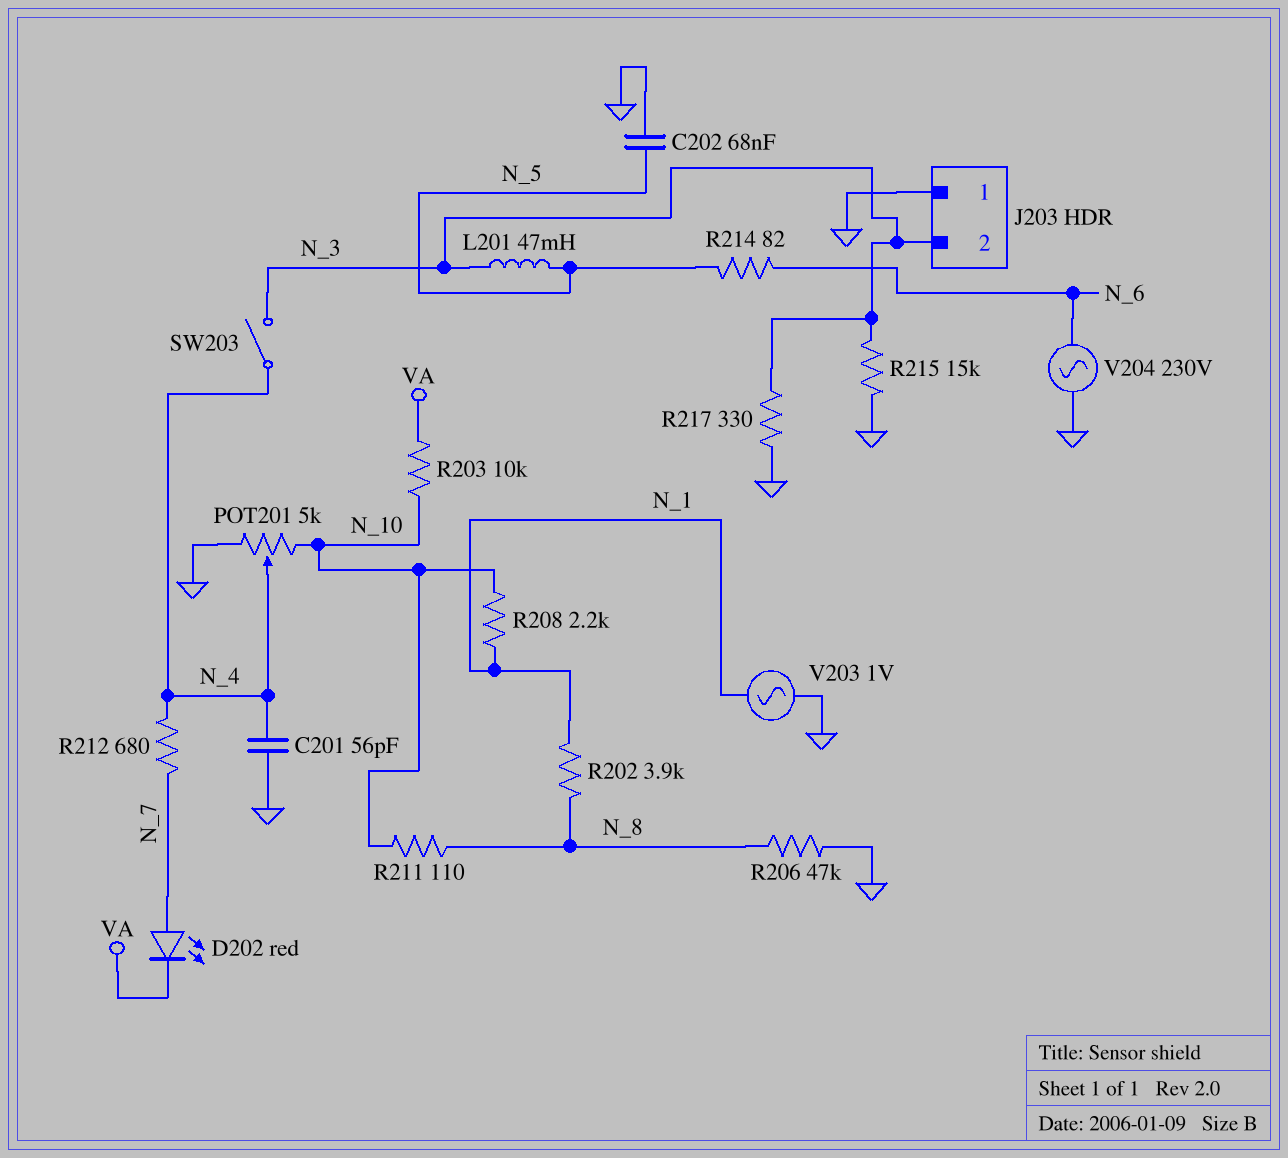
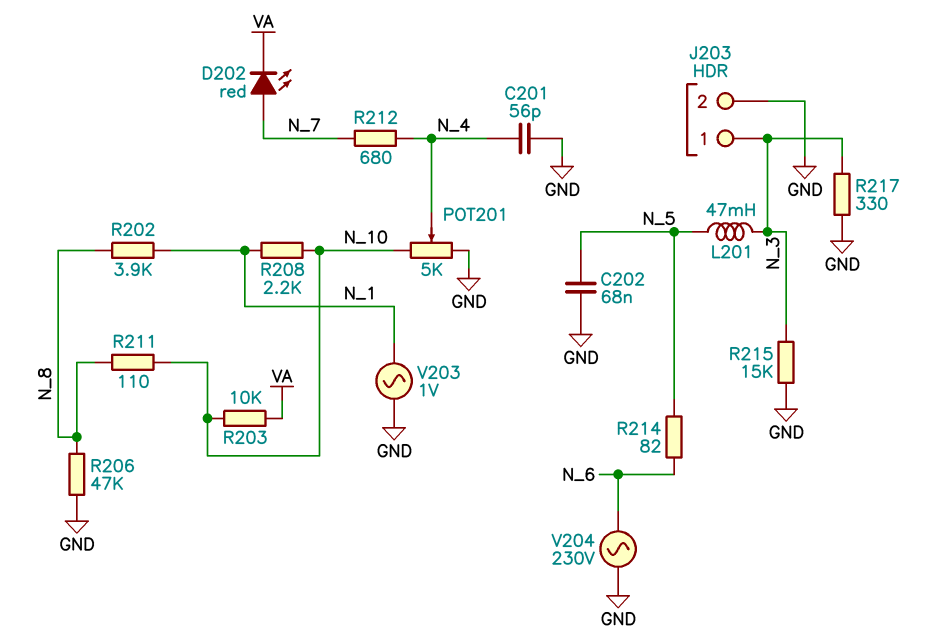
J203 pin 1: GND -> N_3
J203 pin 2: N_3 -> GND
SW203: switch (N_3, N_4) -> none

